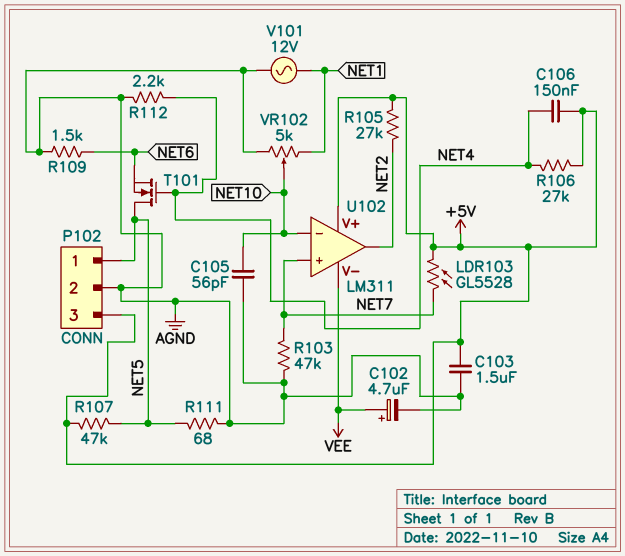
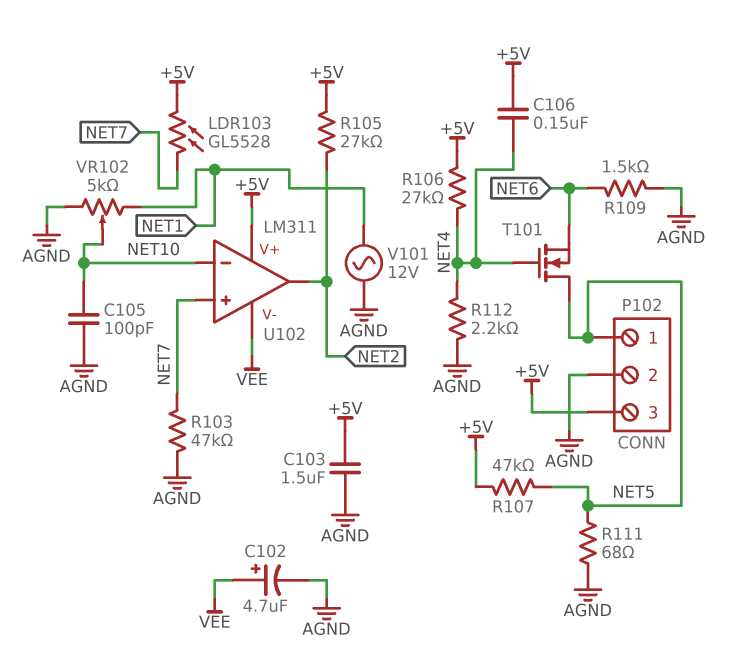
C105: 56pF (AGND, NET10) -> 100pF (AGND, NET10)

